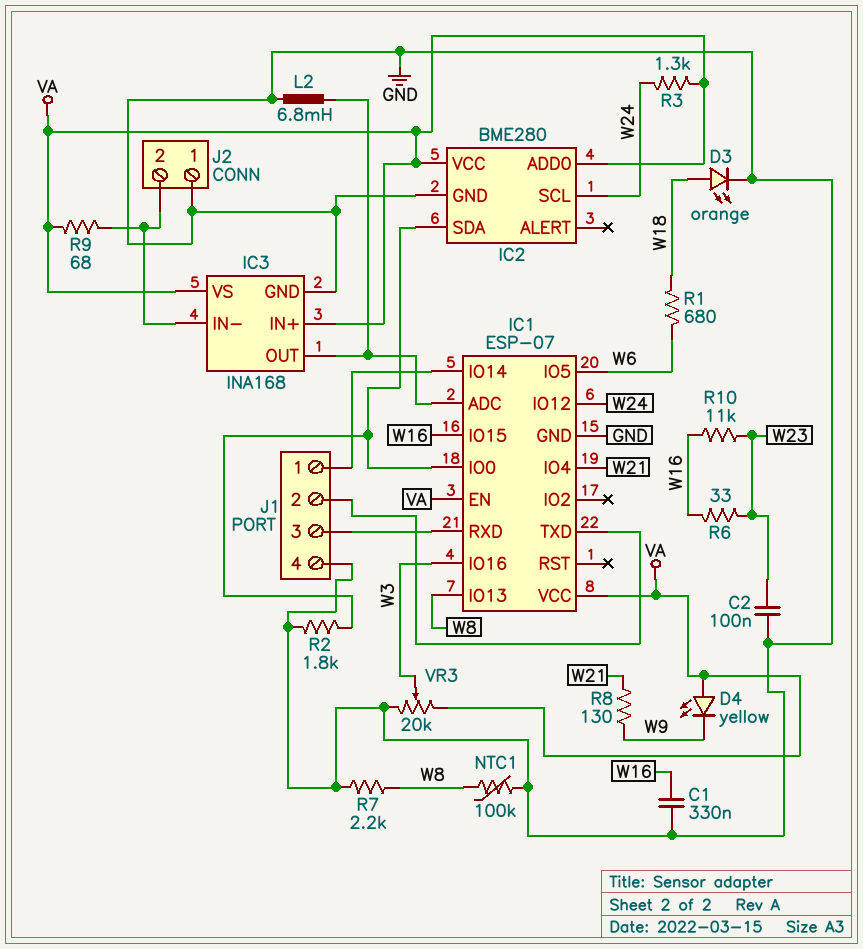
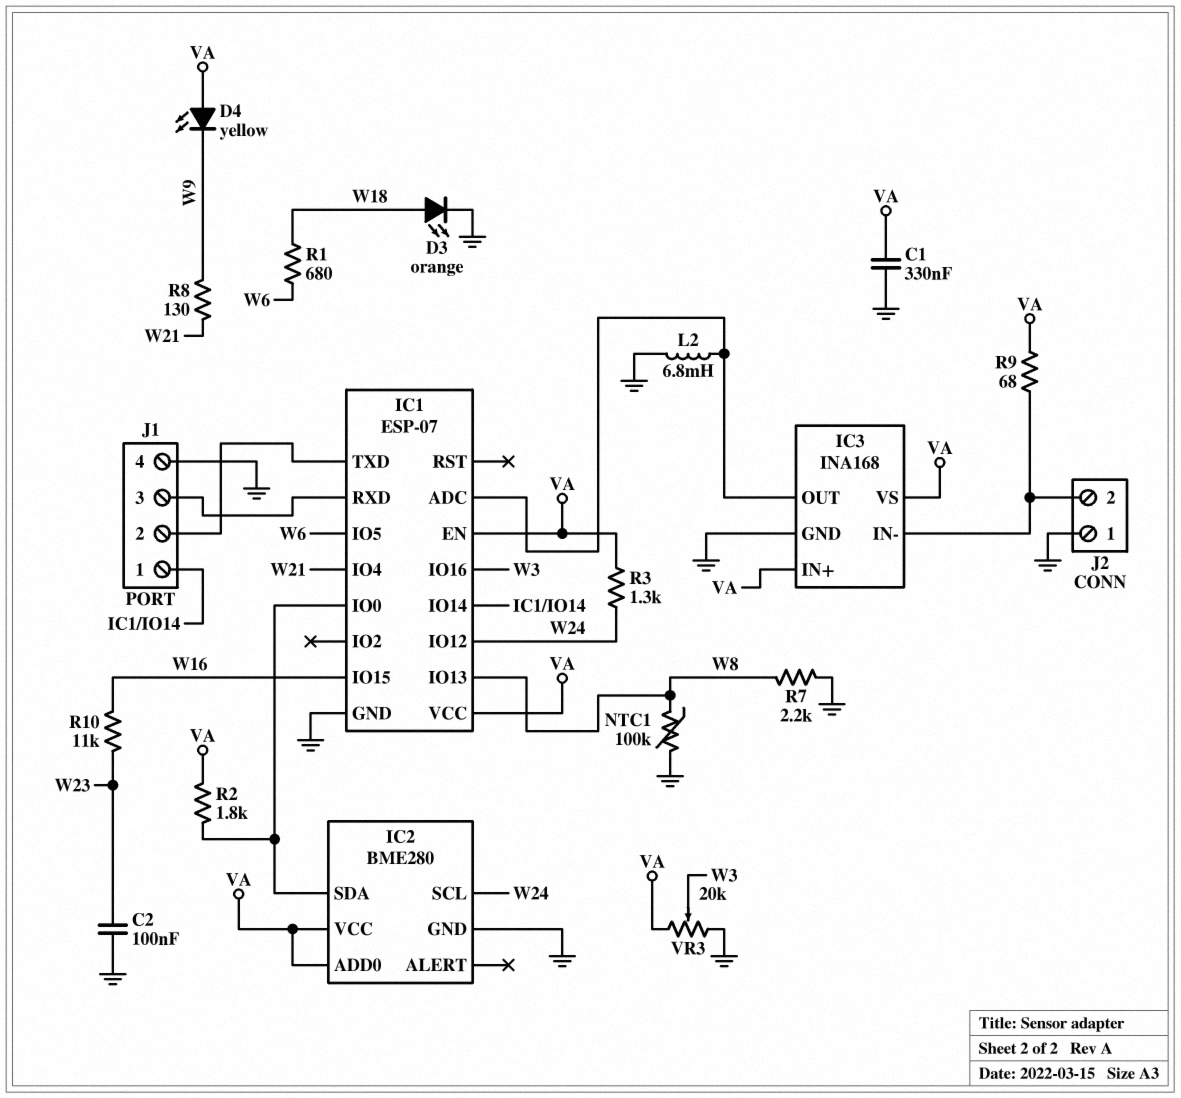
C1: 330nF (GND, W16) -> 330nF (GND, VA)
R2: 1.8k (GND, IC1/IO0) -> 1.8k (IC1/IO0, VA)
R6: 33 (W16, W23) -> none

